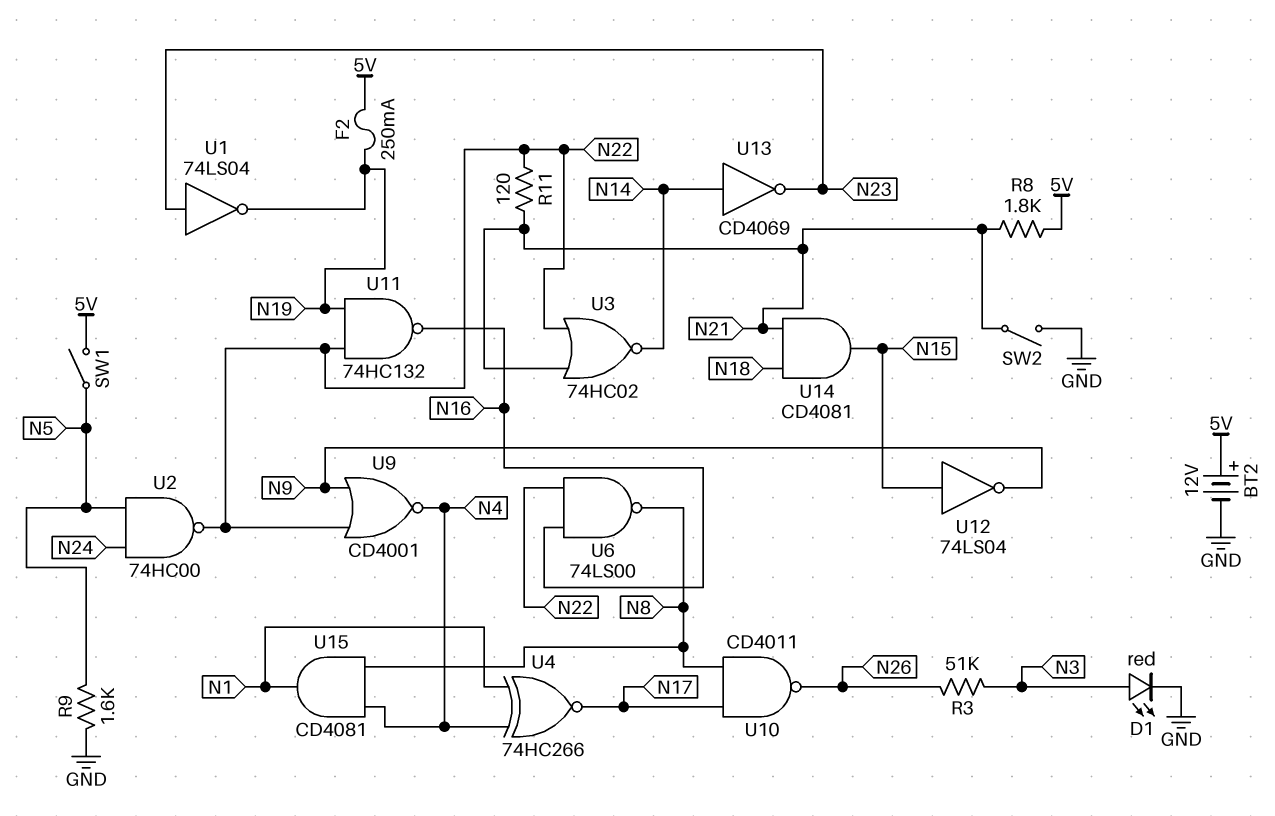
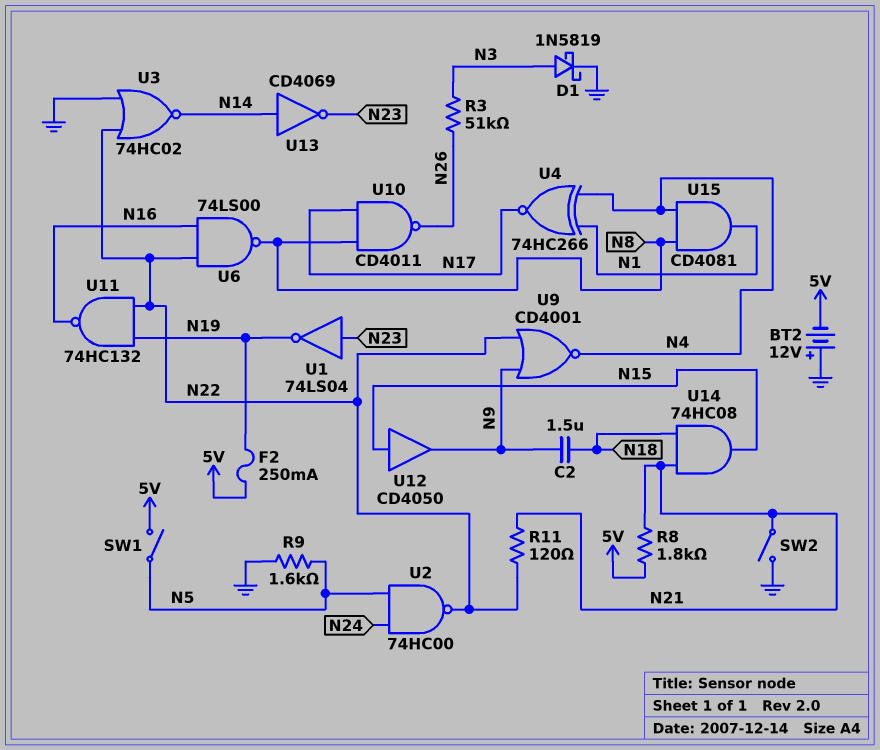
BT2: 12V (plus 5V, minus GND) -> 12V (plus GND, minus 5V)
C2: none -> 1.5uF (N9, N18)
D1: LED red (A N3, K GND) -> schottky 1N5819 (A N3, K GND)
U3: NOR 74HC02 (in N21, in N22, out N14) -> NOR 74HC02 (in GND, in N22, out N14)
U12: NOT 74LS04 (in N15, out N9) -> buffer CD4050 (in N15, out N9)
U14: AND CD4081 (in N18, in N21, out N15) -> AND 74HC08 (in N18, in N21, out N15)

